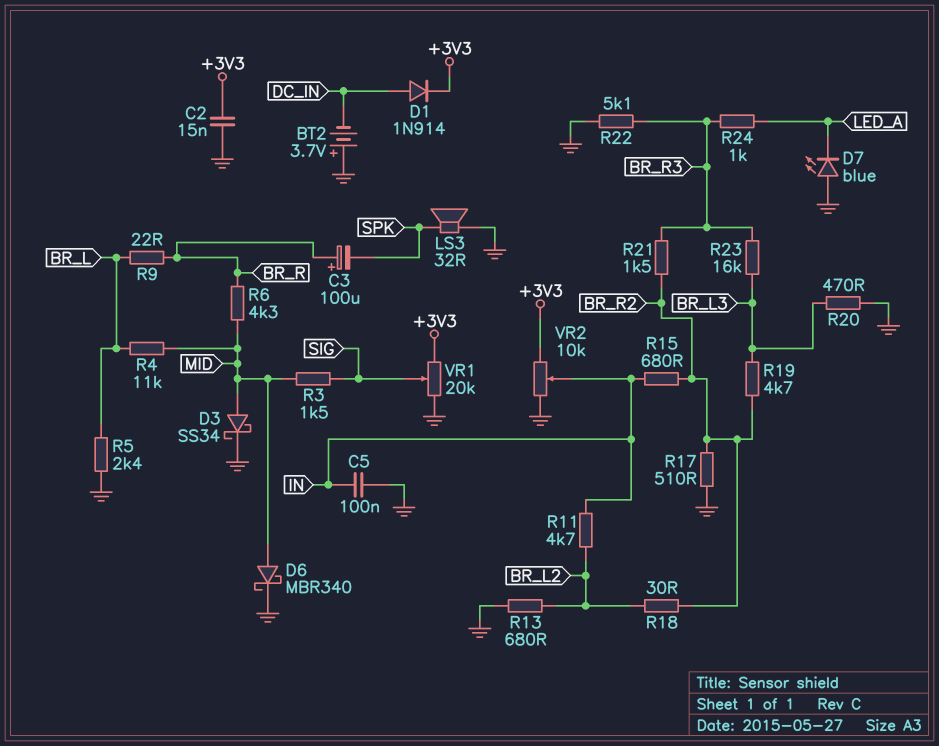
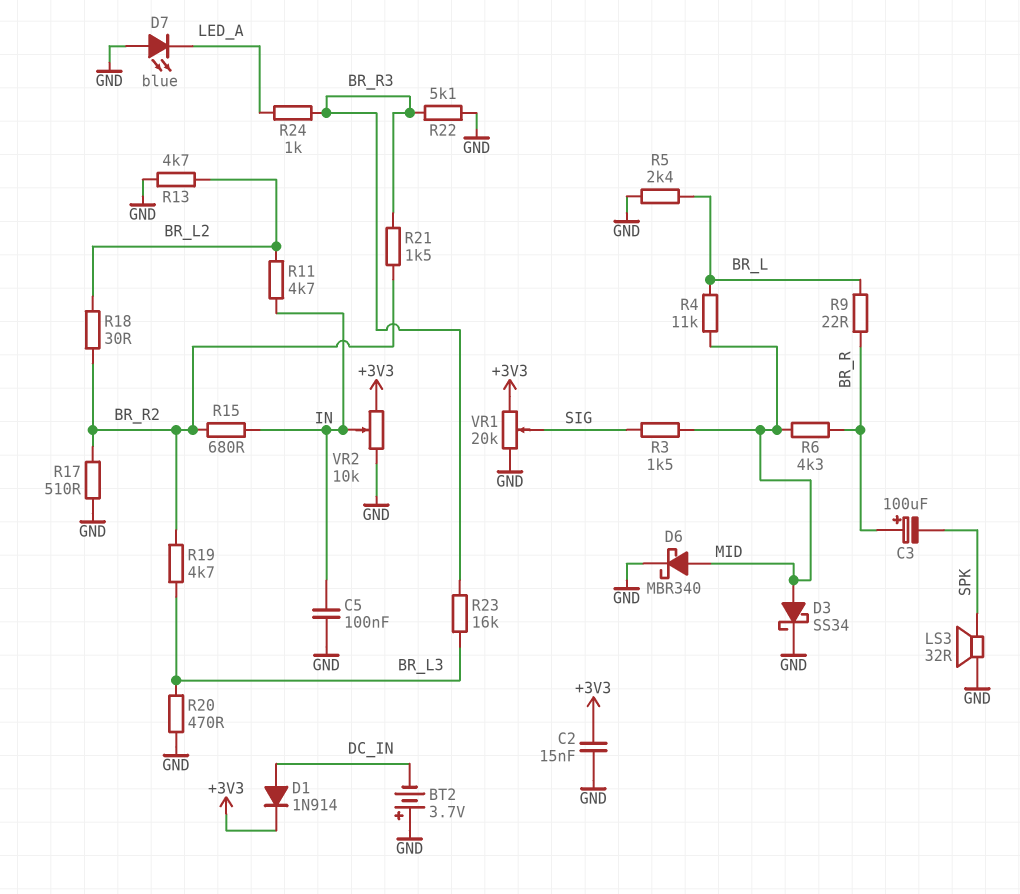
R13: 680 (BR_L2, GND) -> 4.7k (BR_L2, GND)

